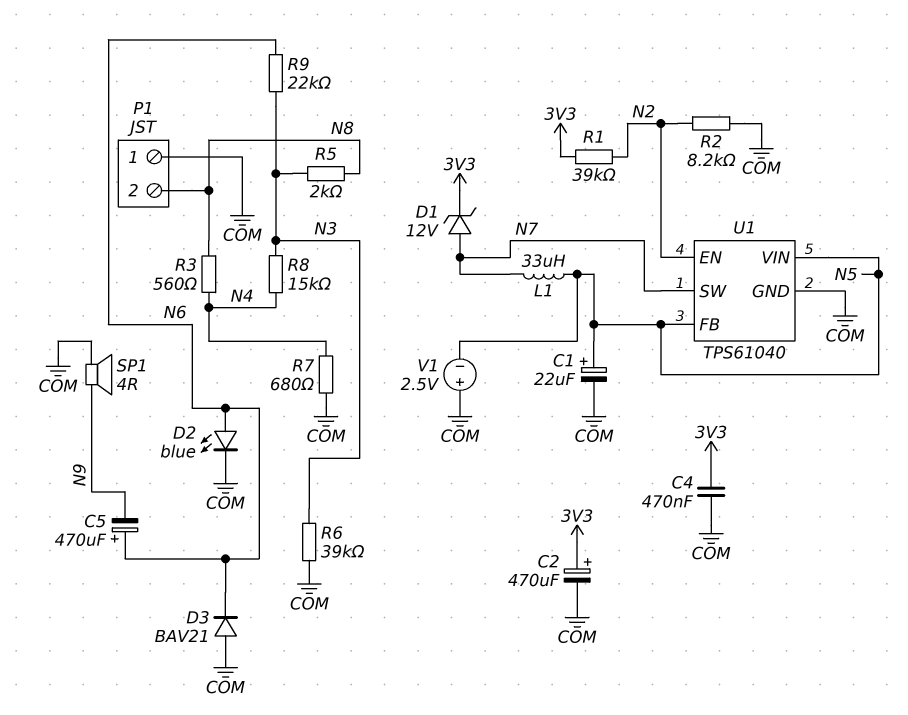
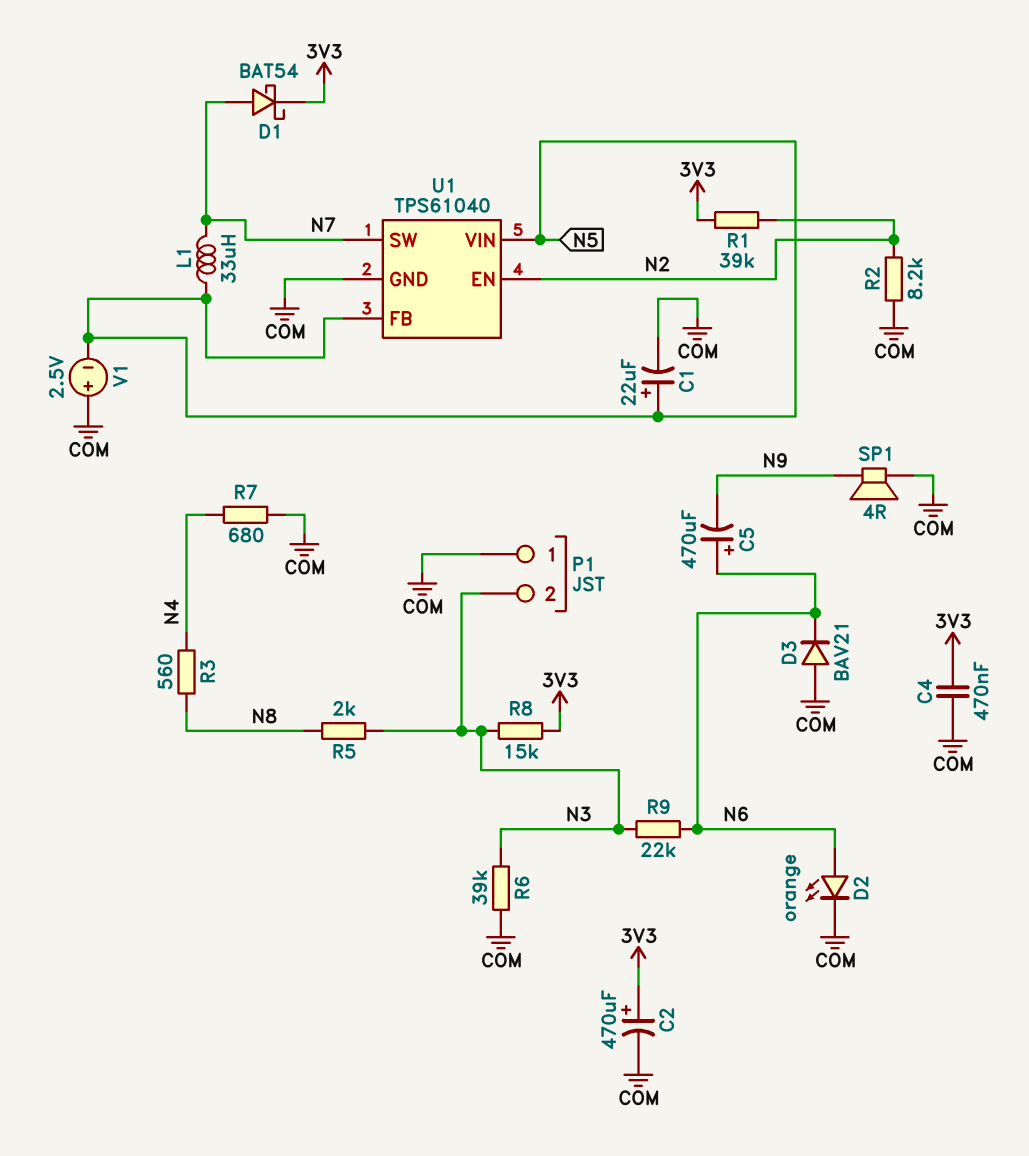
D1: zener 12V (A N7, K 3V3) -> schottky BAT54 (A N7, K 3V3)
D2: LED blue (A N6, K COM) -> LED orange (A N6, K COM)
P1 pin 2: N8 -> N3
R8: 15k (N3, N4) -> 15k (3V3, N3)

